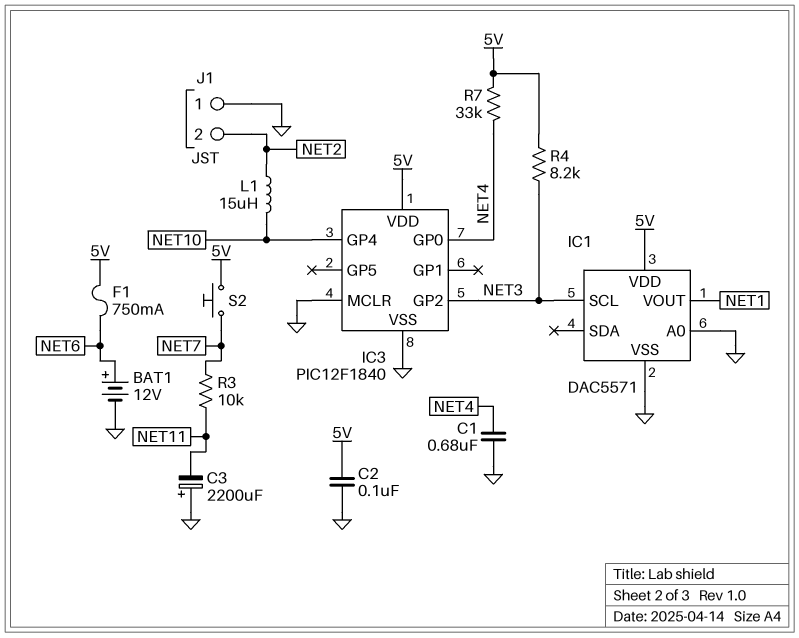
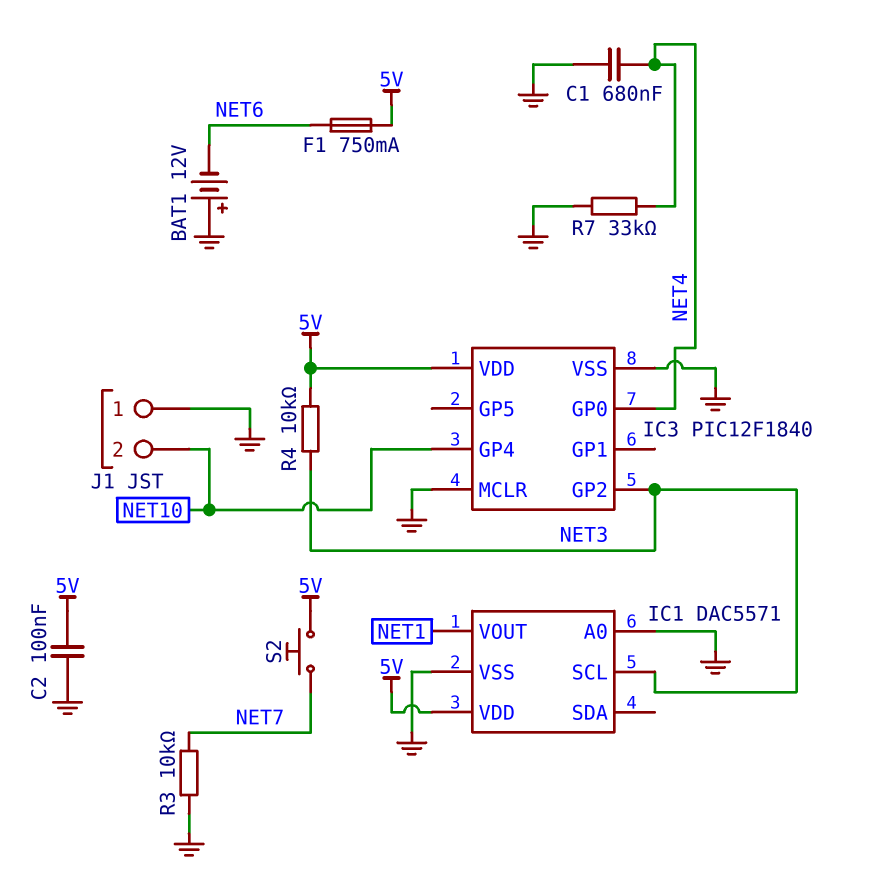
BAT1: 12V (plus NET6, minus GND) -> 12V (plus GND, minus NET6)
C3: 2200uF (plus GND, minus NET11) -> none
J1 pin 2: NET2 -> NET10
L1: 15uH (NET2, NET10) -> none
R3: 10k (NET7, NET11) -> 10k (GND, NET7)
R4: 8.2k (5V, NET3) -> 10k (5V, NET3)
R7: 33k (5V, NET4) -> 33k (GND, NET4)

